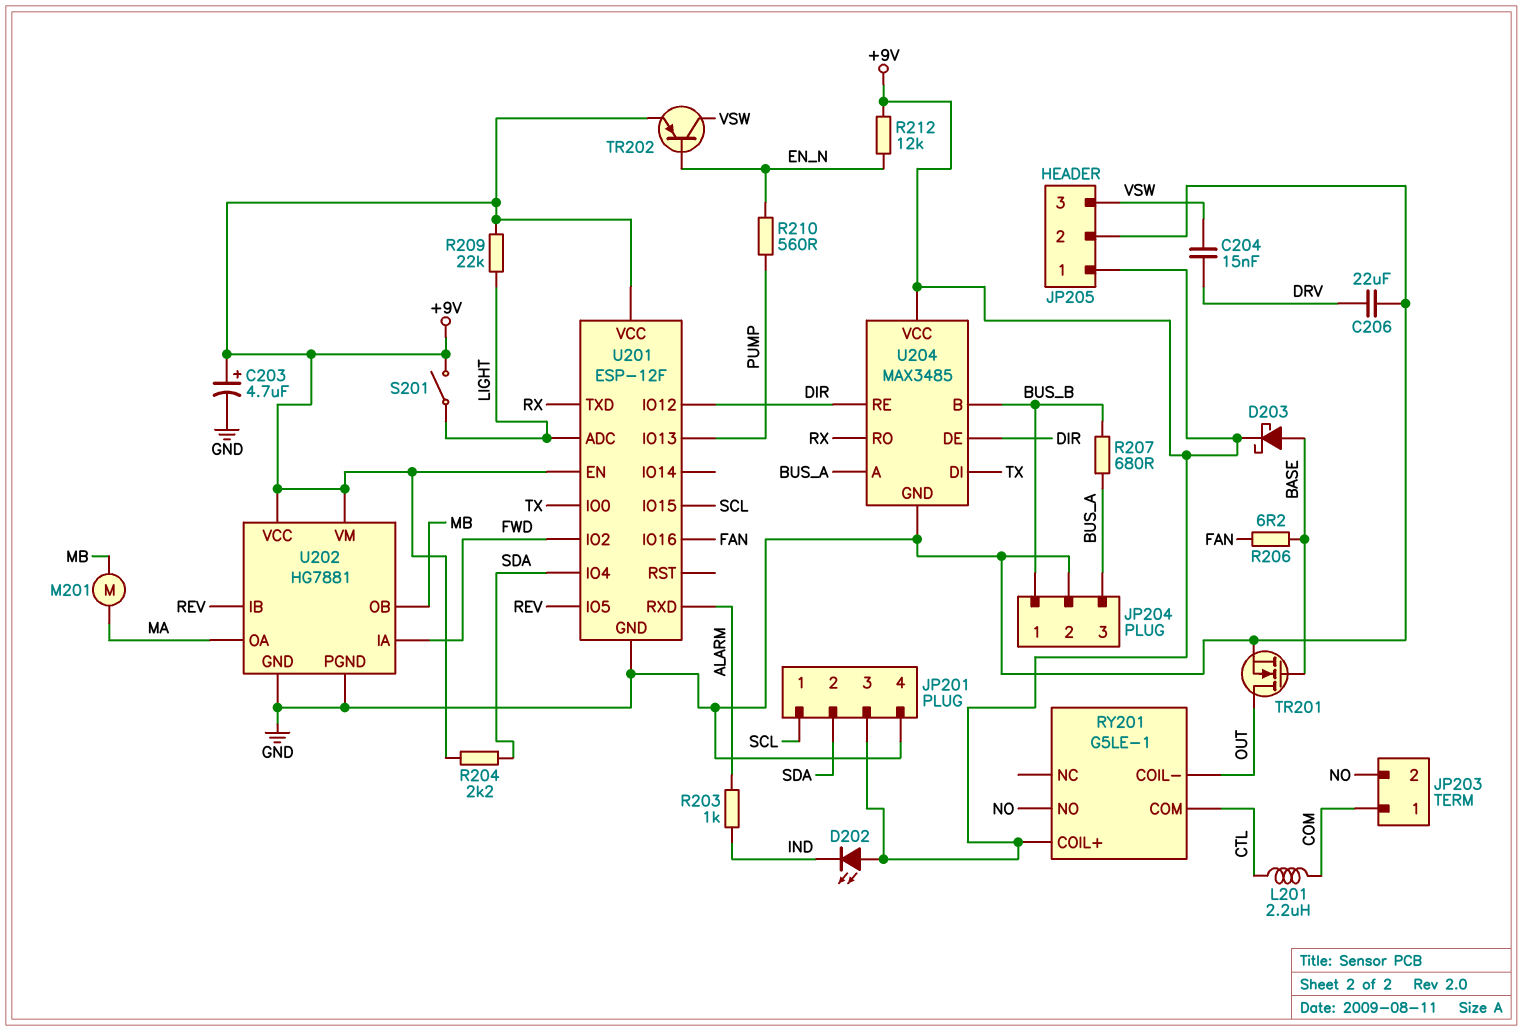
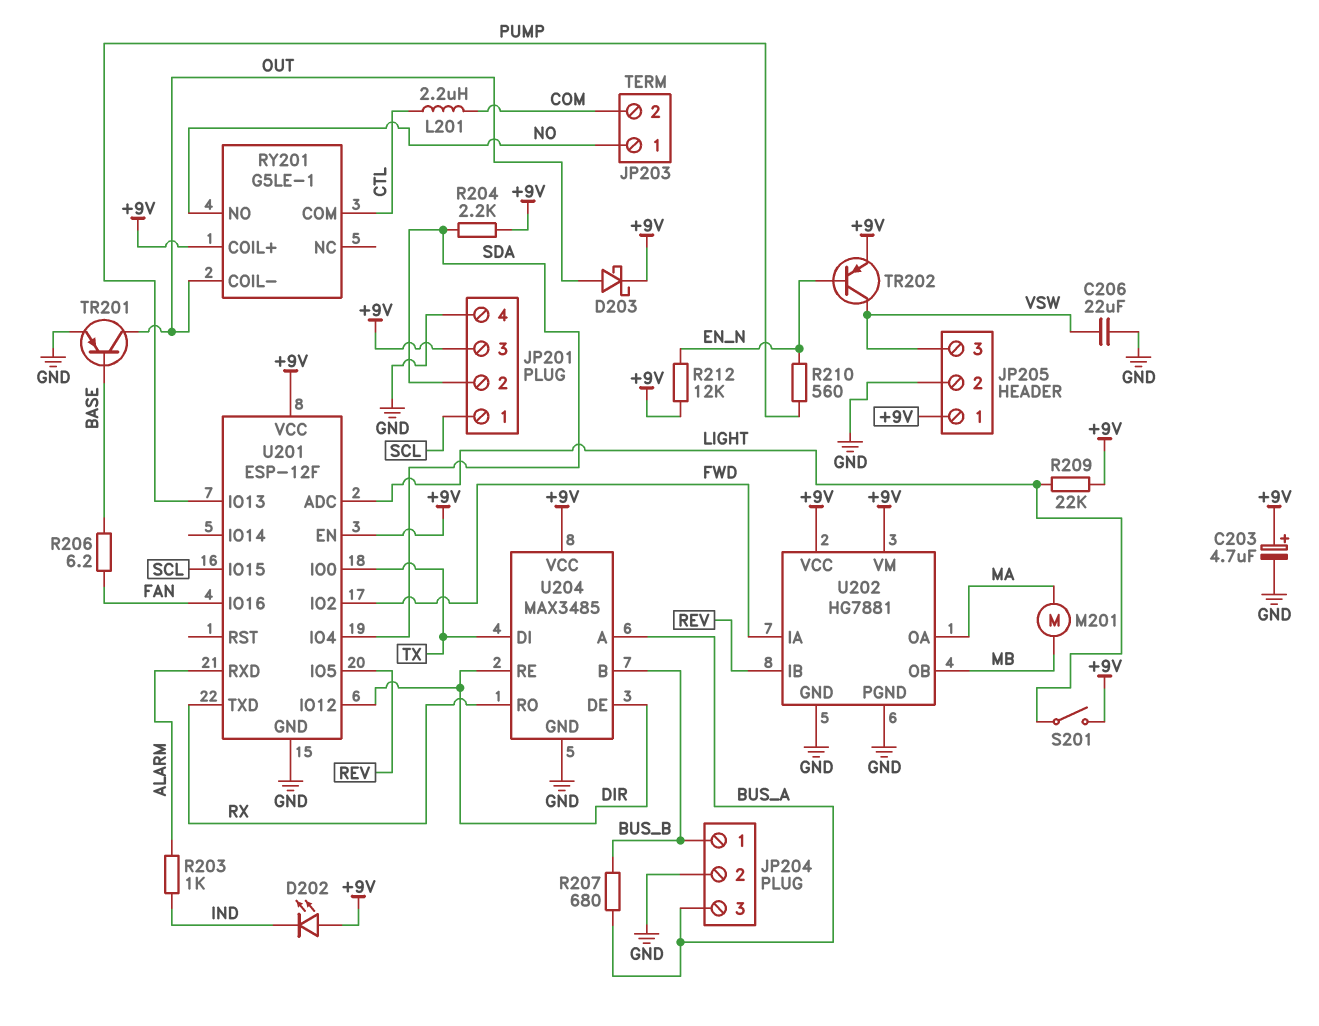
C204: 15nF (DRV, VSW) -> none
C206: 22uF (DRV, GND) -> 22uF (GND, VSW)
D203: schottky (A BASE, K +9V) -> schottky (A OUT, K +9V)
JP203 pin 1: COM -> NO
JP203 pin 2: NO -> COM
TR201: NMOS (G BASE, D OUT, S GND) -> PNP (B BASE, C OUT, E GND)

